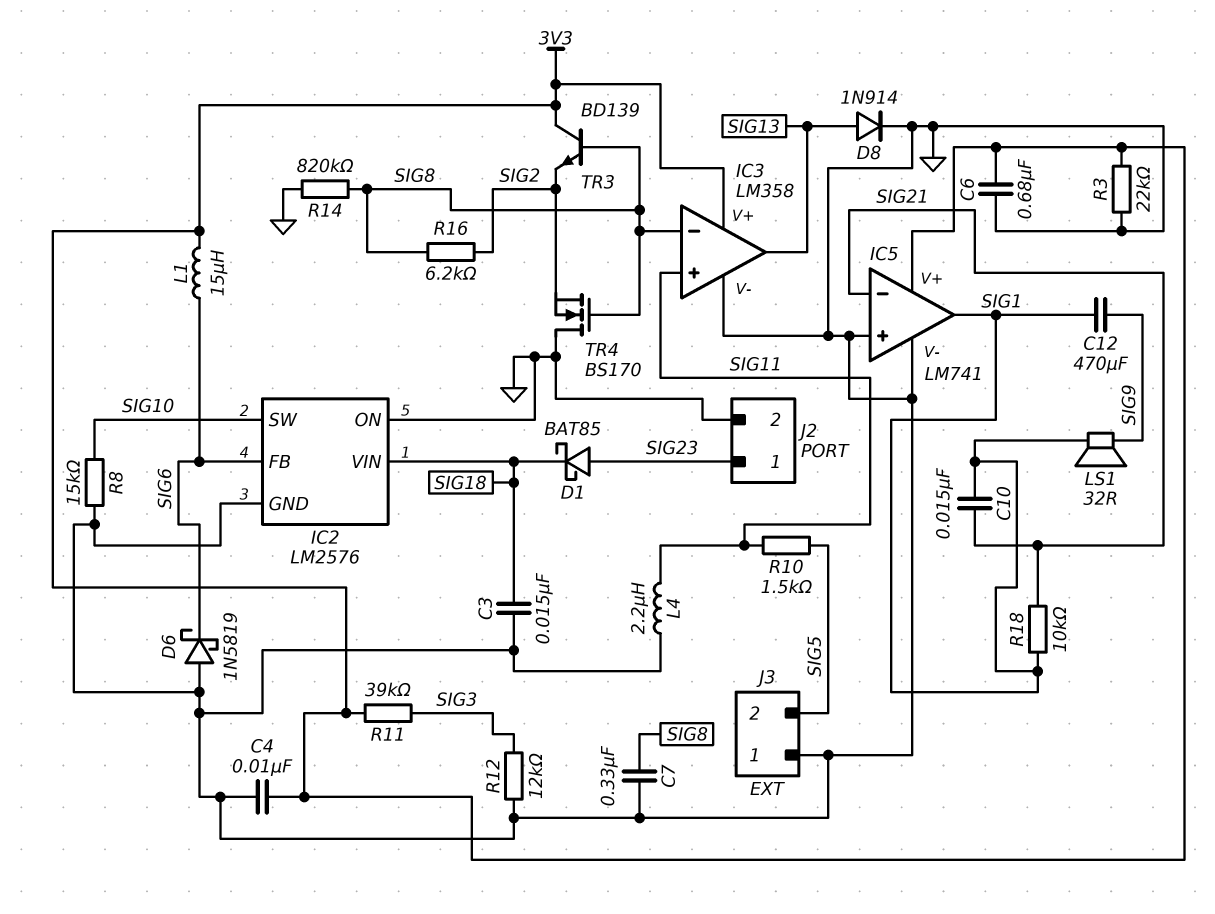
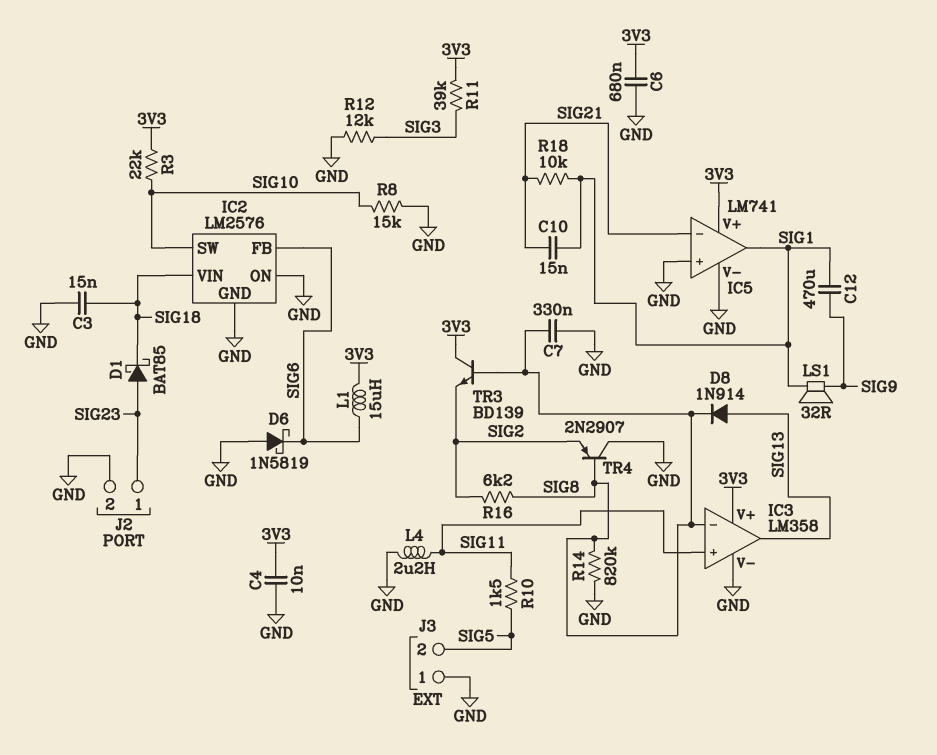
D8: diode 1N914 (A SIG13, K GND) -> diode 1N914 (A SIG13, K SIG8)
R3: 22k (3V3, GND) -> 22k (3V3, SIG10)
TR4: NMOS BS170 (G SIG8, D GND, S SIG2) -> PNP 2N2907 (B SIG8, C GND, E SIG2)

